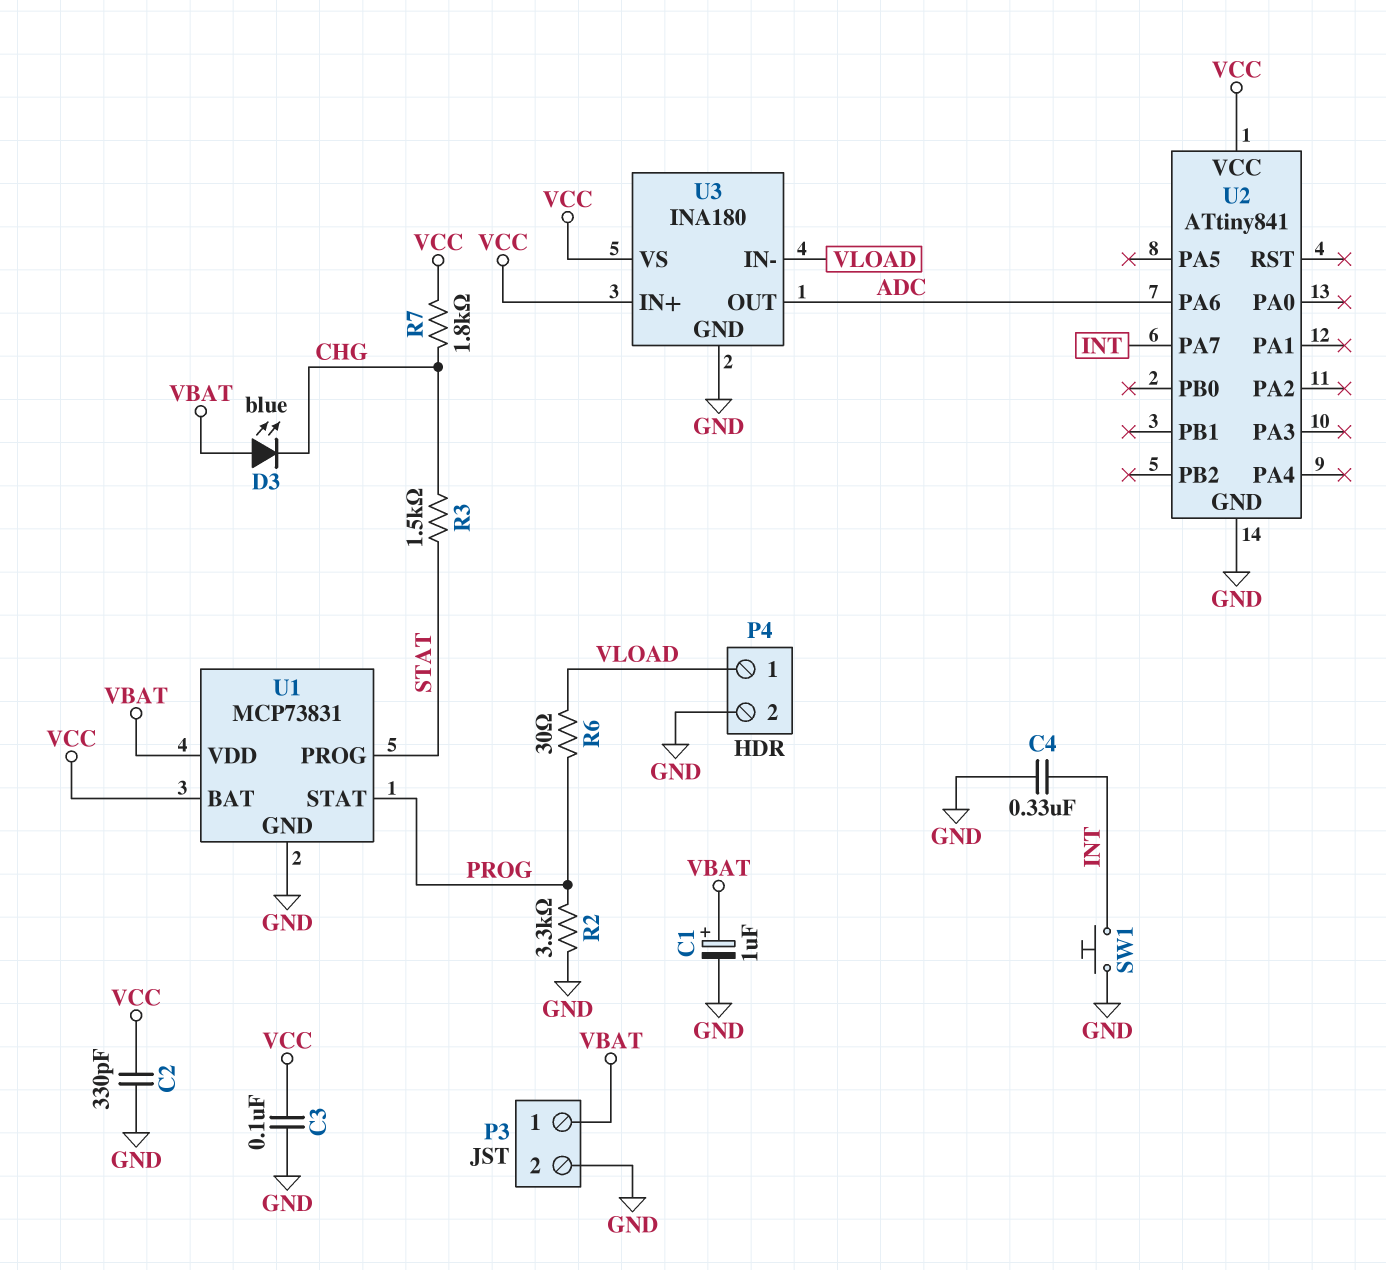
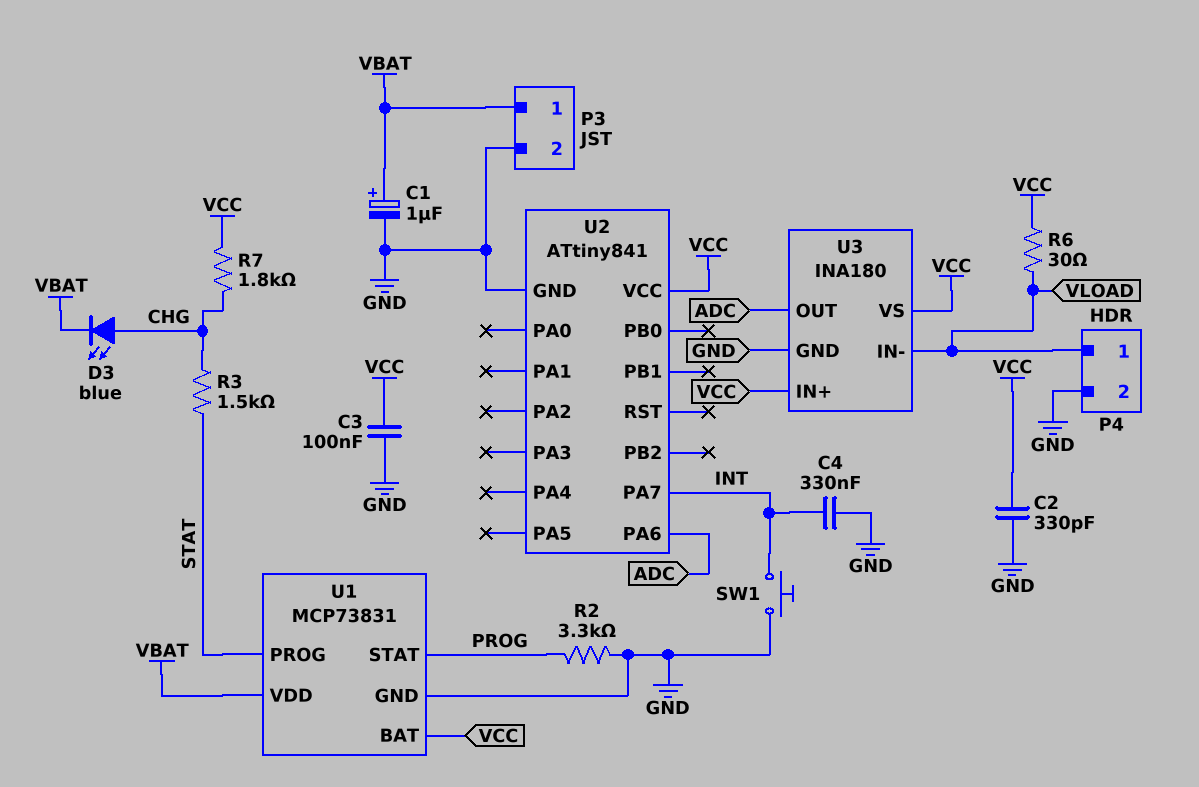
D3: LED blue (A VBAT, K CHG) -> LED blue (A CHG, K VBAT)
R6: 30 (PROG, VLOAD) -> 30 (VCC, VLOAD)

